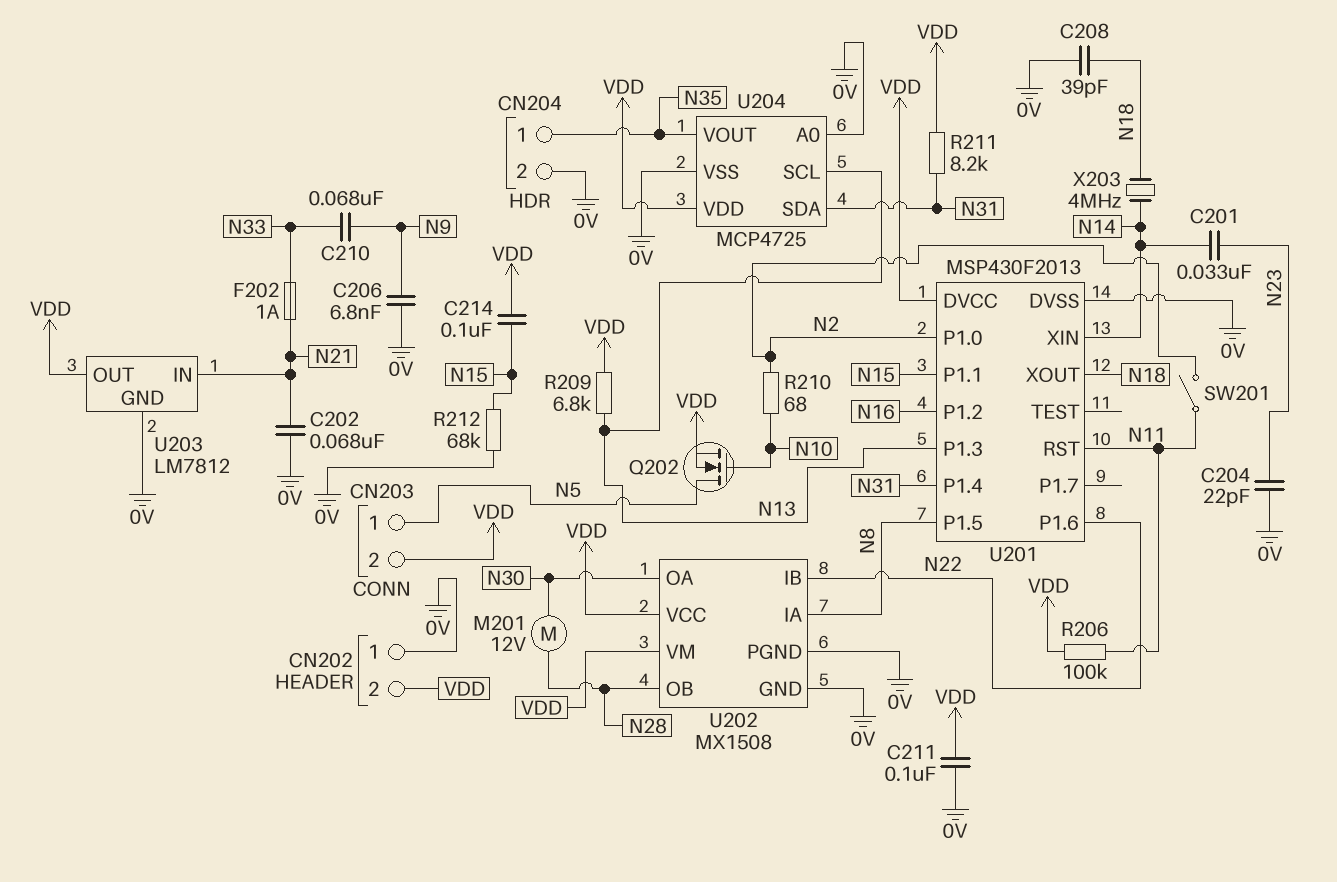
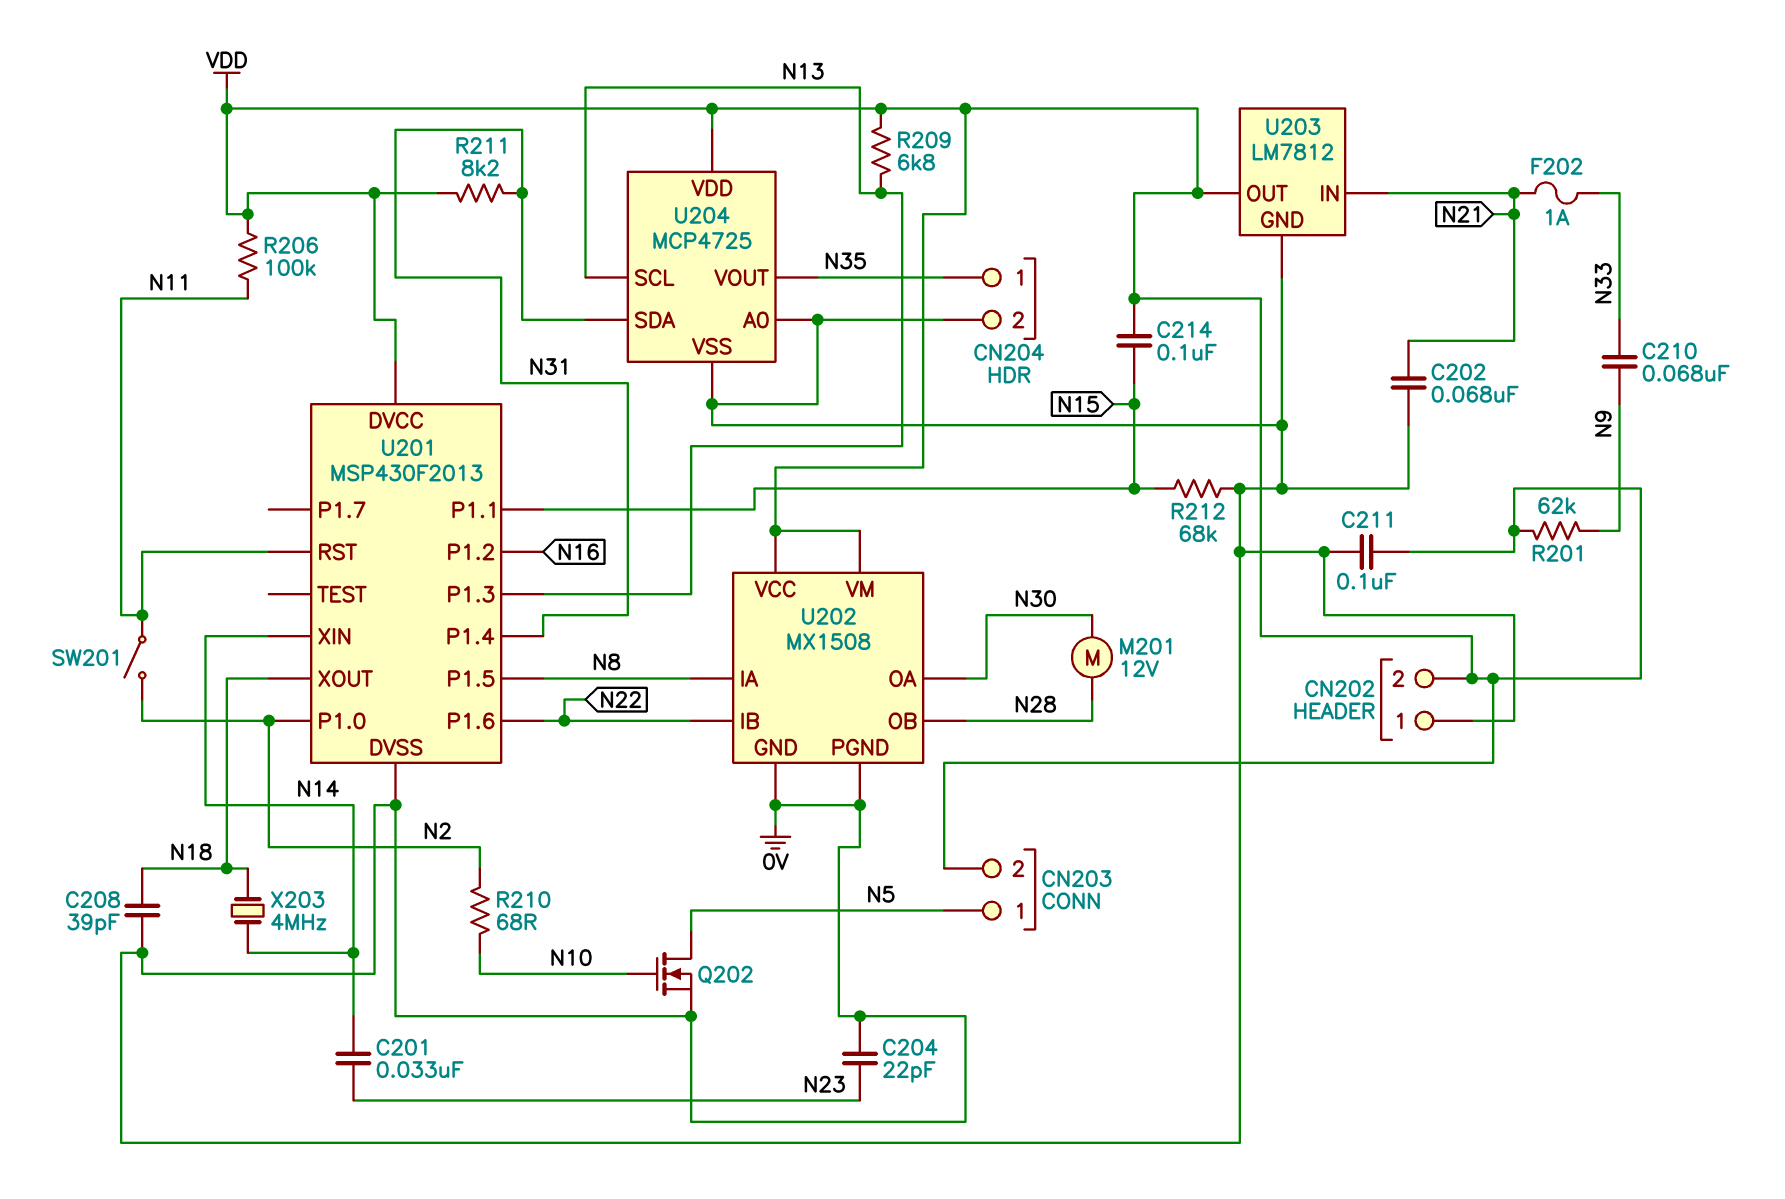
C206: 6.8nF (0V, N9) -> none
Q202: NMOS (G N10, D N5, S VDD) -> NMOS (G N10, D N5, S 0V)
R201: none -> 62k (N9, VDD)

